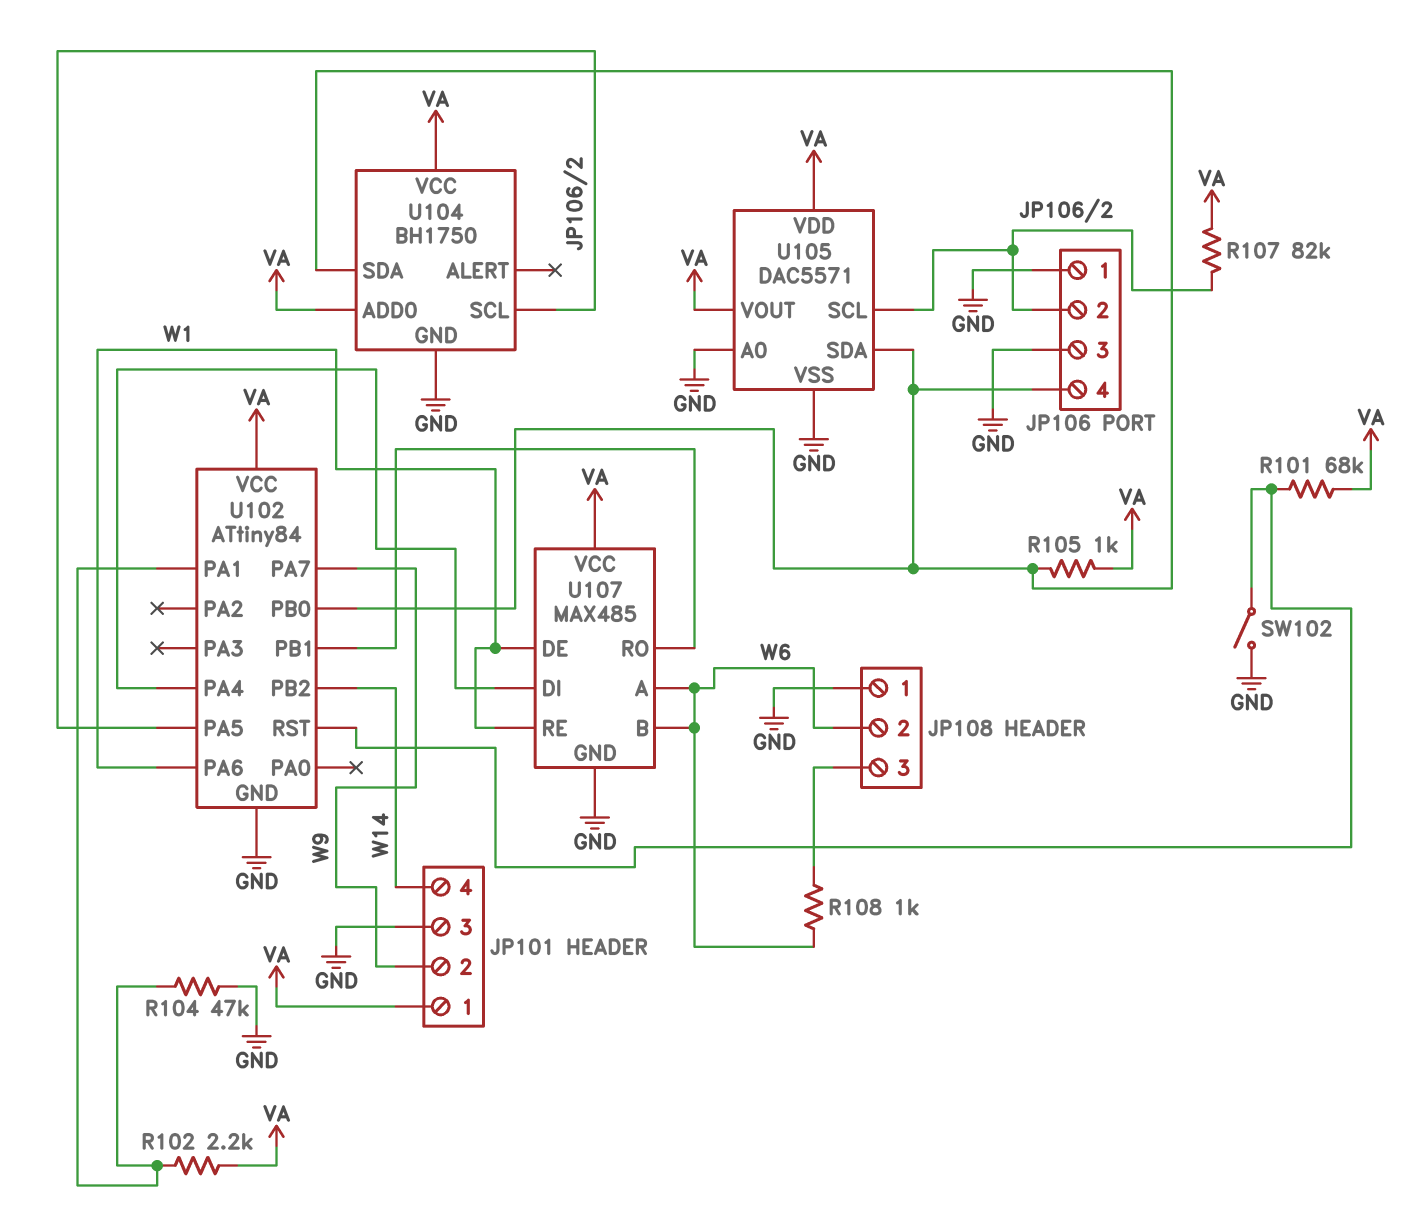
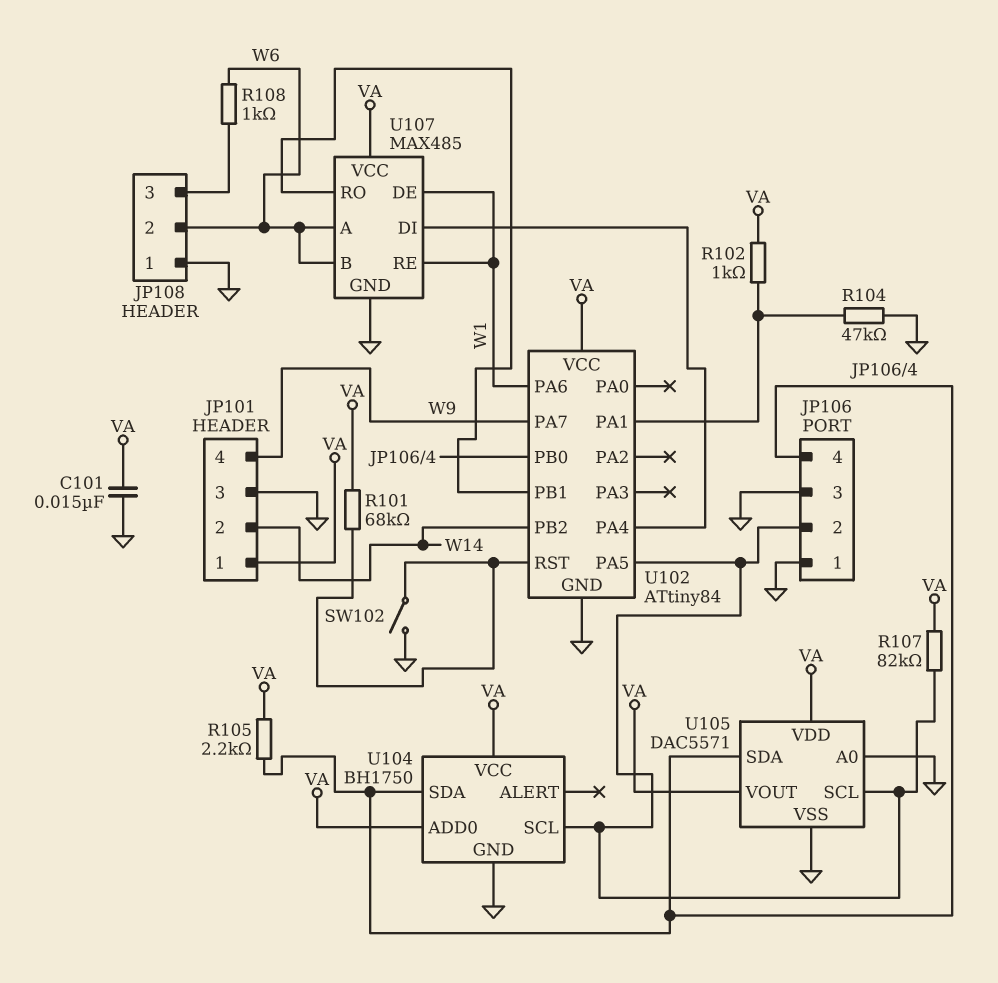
C101: none -> 15nF (GND, VA)
JP101 pin 2: W9 -> W14
JP101 pin 4: W14 -> W9
R102: 2.2k (U102/PA1, VA) -> 1k (U102/PA1, VA)
R105: 1k (JP106/4, VA) -> 2.2k (JP106/4, VA)

